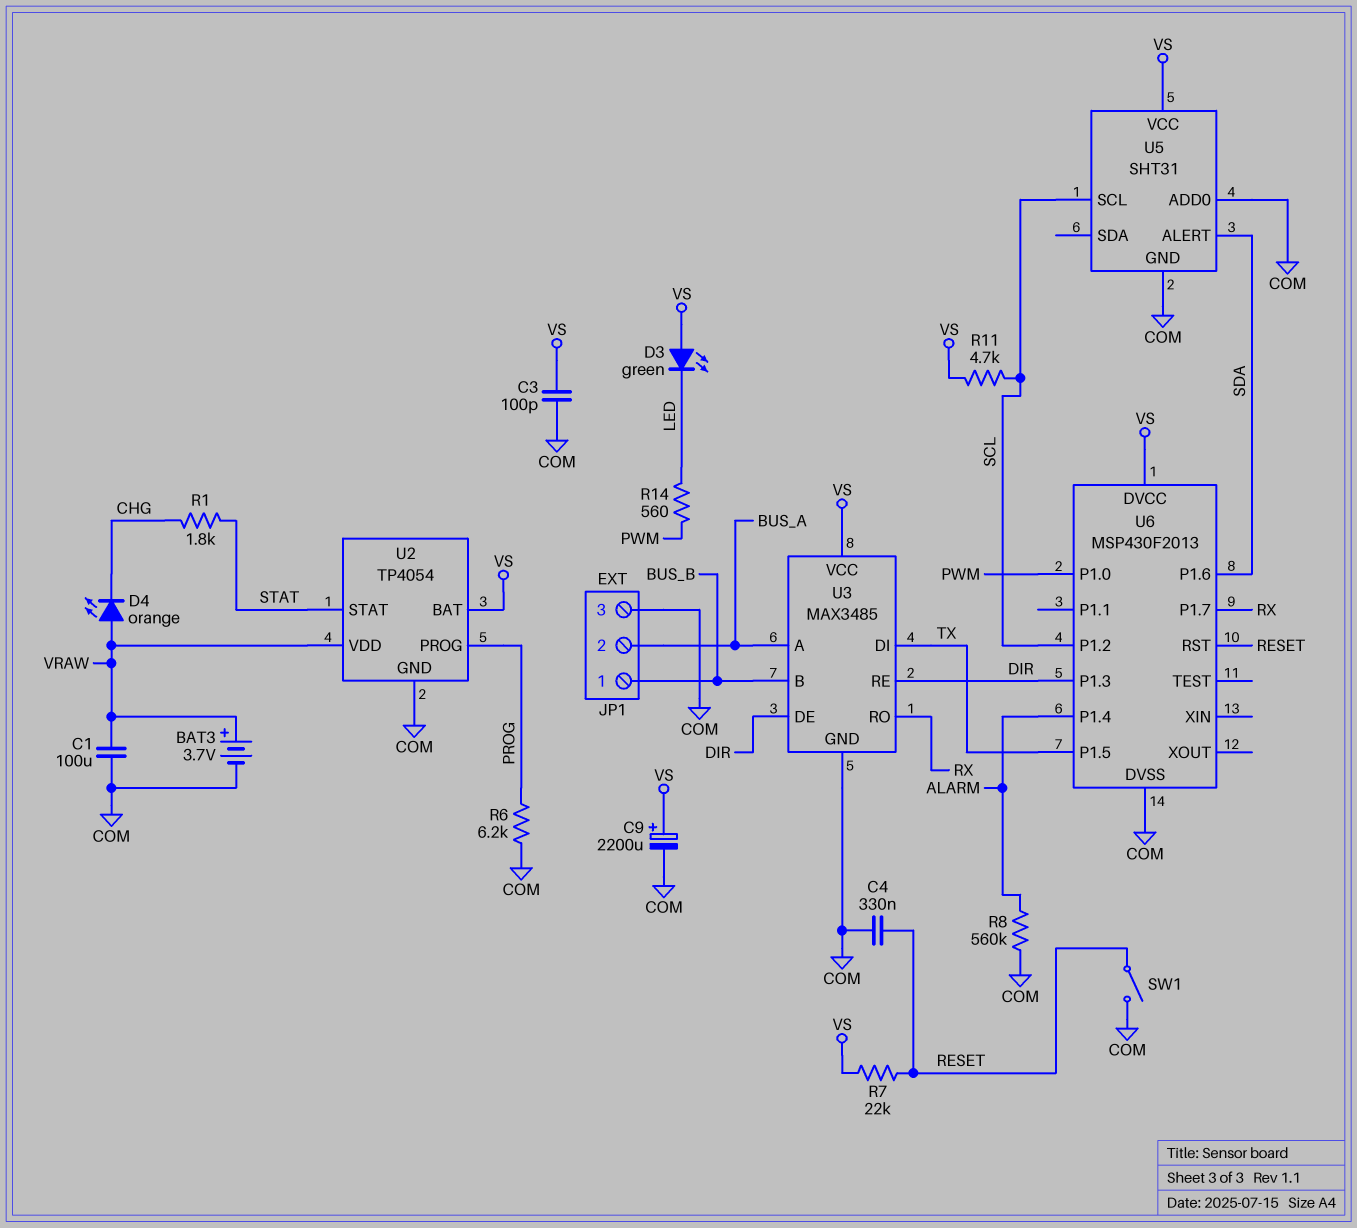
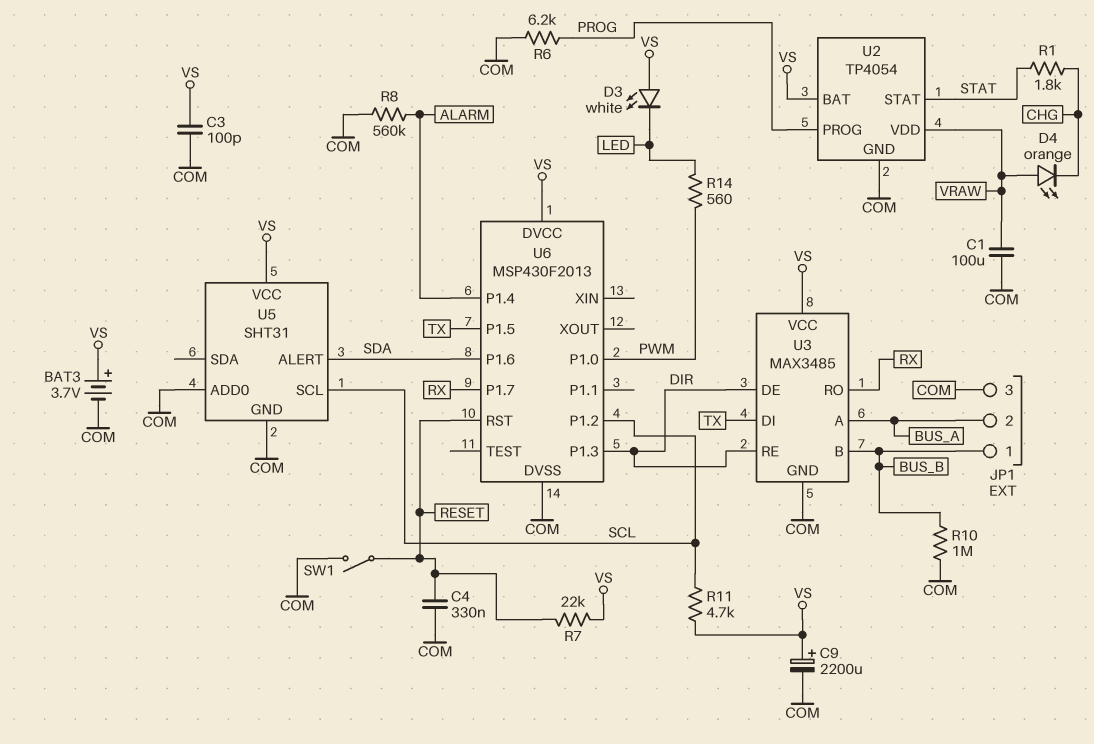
BAT3: 3.7V (plus VRAW, minus COM) -> 3.7V (plus VS, minus COM)
D3: LED green (A VS, K LED) -> LED white (A VS, K LED)
R10: none -> 1M (BUS_B, COM)

